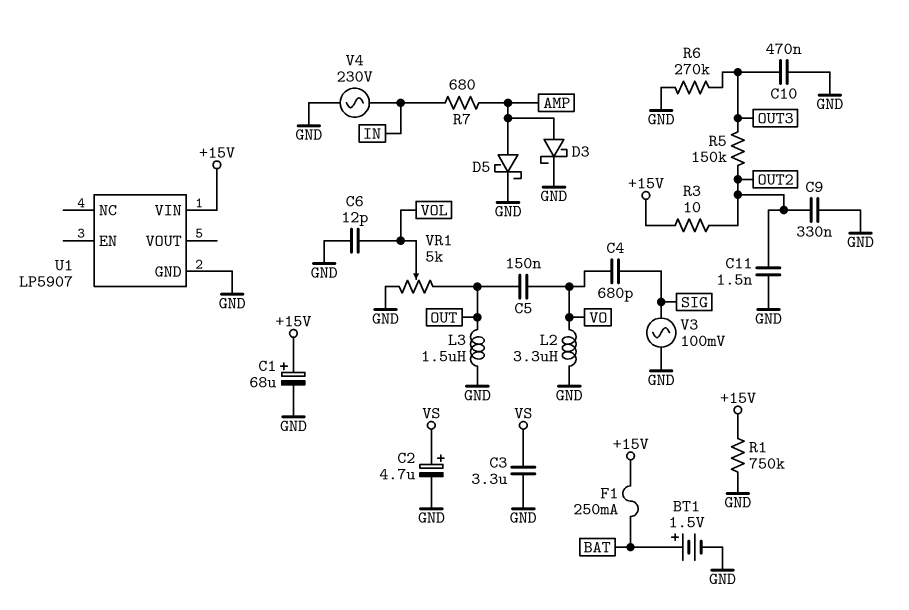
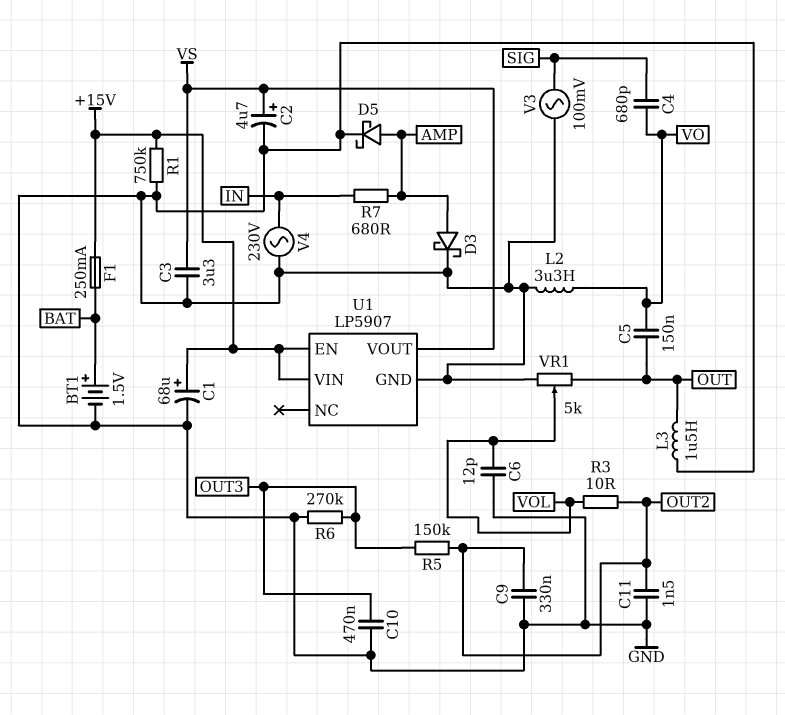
R3: 10 (+15V, OUT2) -> 10 (OUT2, VOL)
U1 pin EN: none -> +15V
U1 pin VOUT: none -> VS

